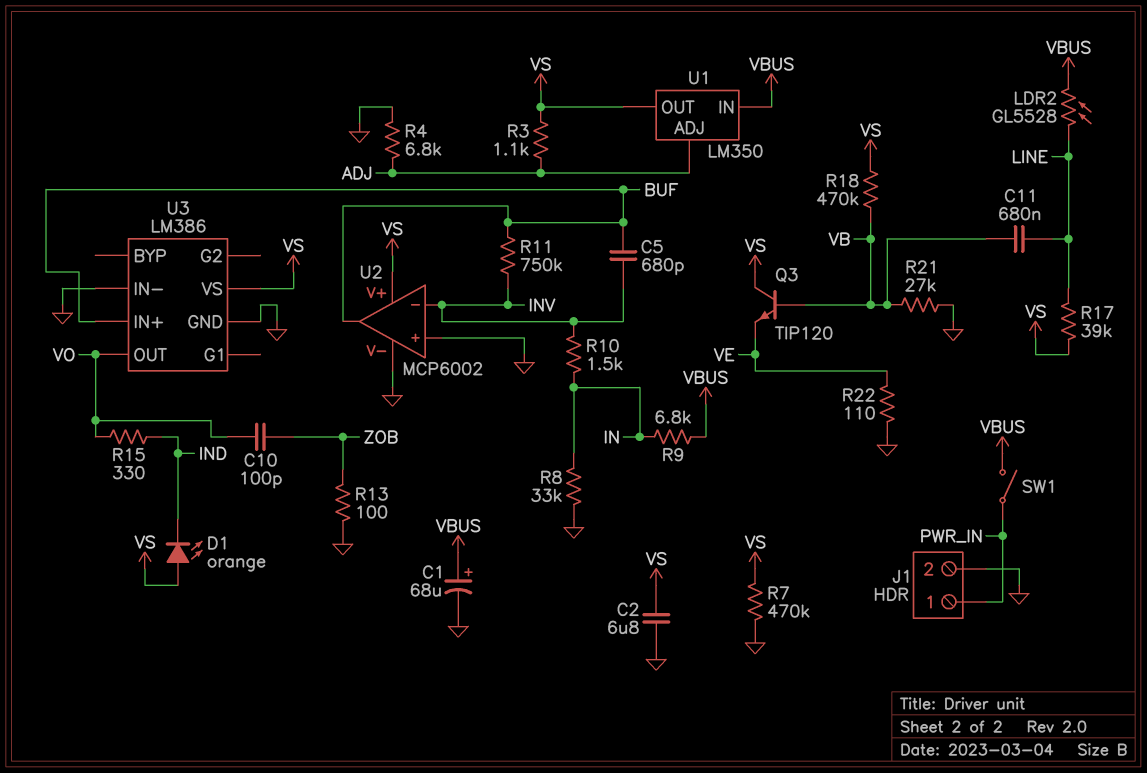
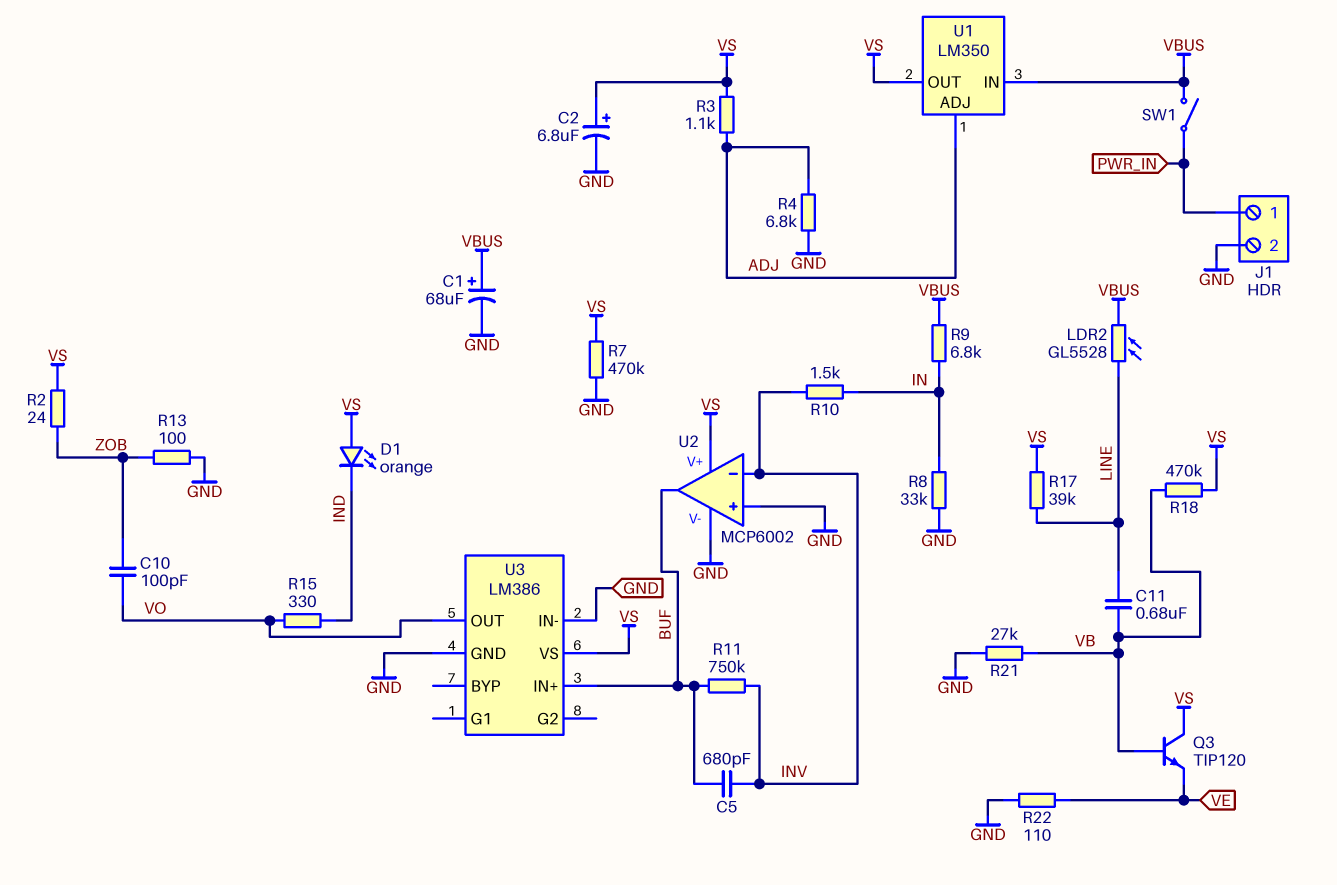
C2: 6.8uF (GND, VS) -> 6.8uF (plus VS, minus GND)
R2: none -> 24 (VS, ZOB)

